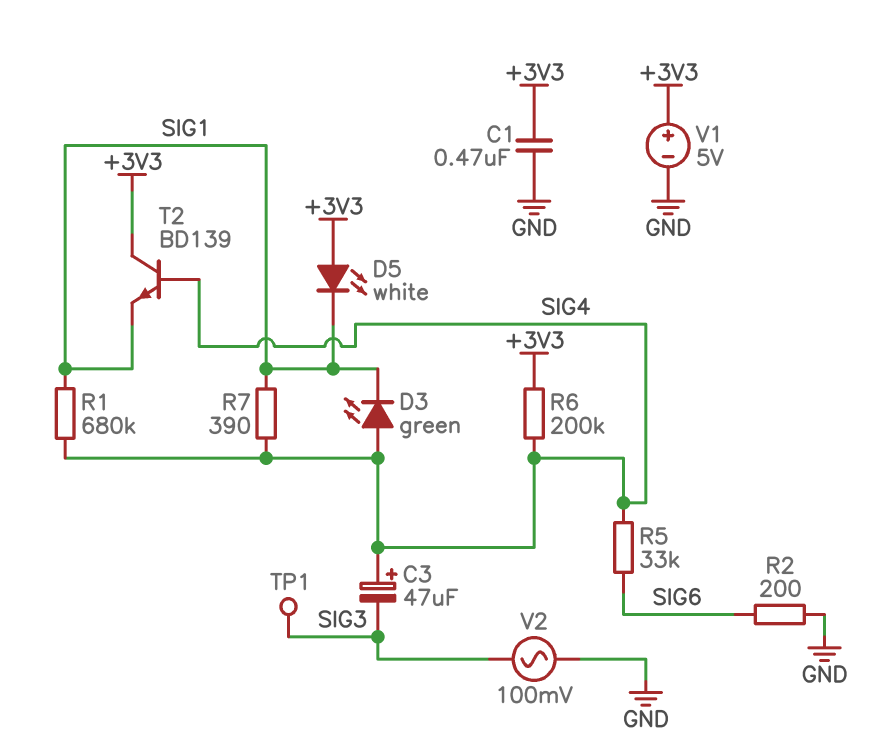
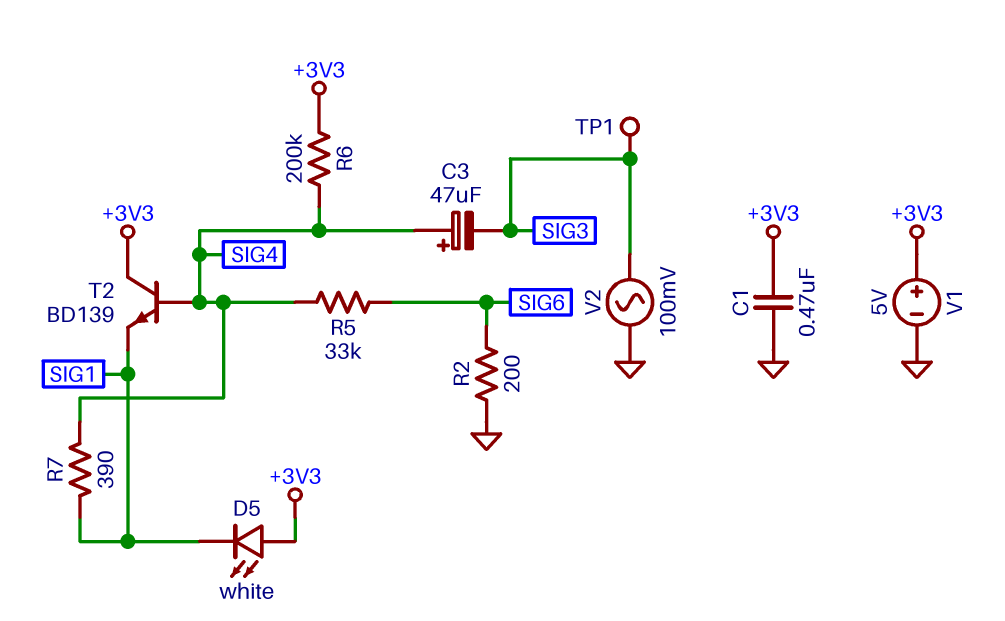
D3: LED green (A SIG4, K SIG1) -> none
R1: 680k (SIG1, SIG4) -> none

